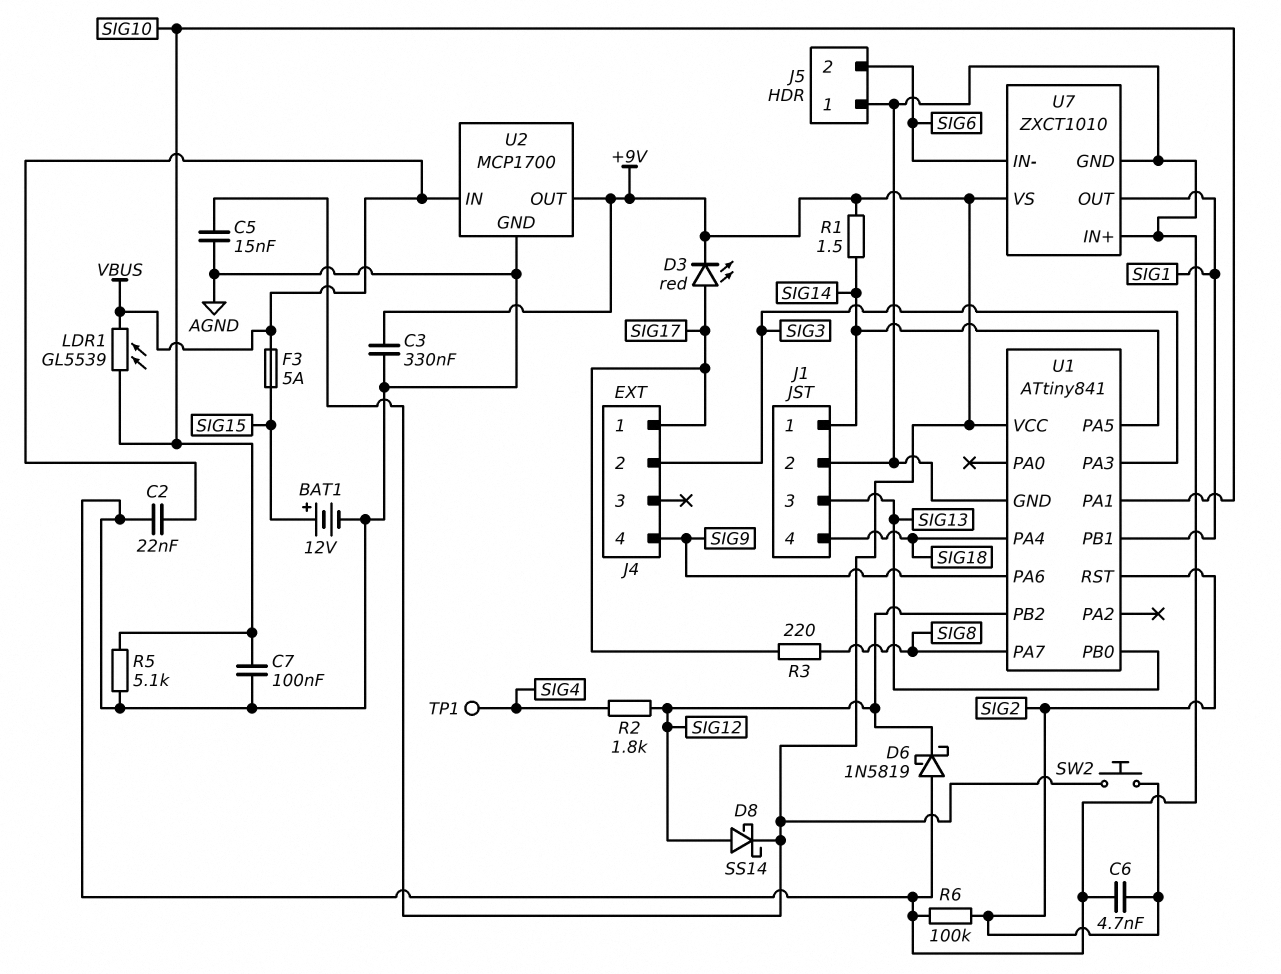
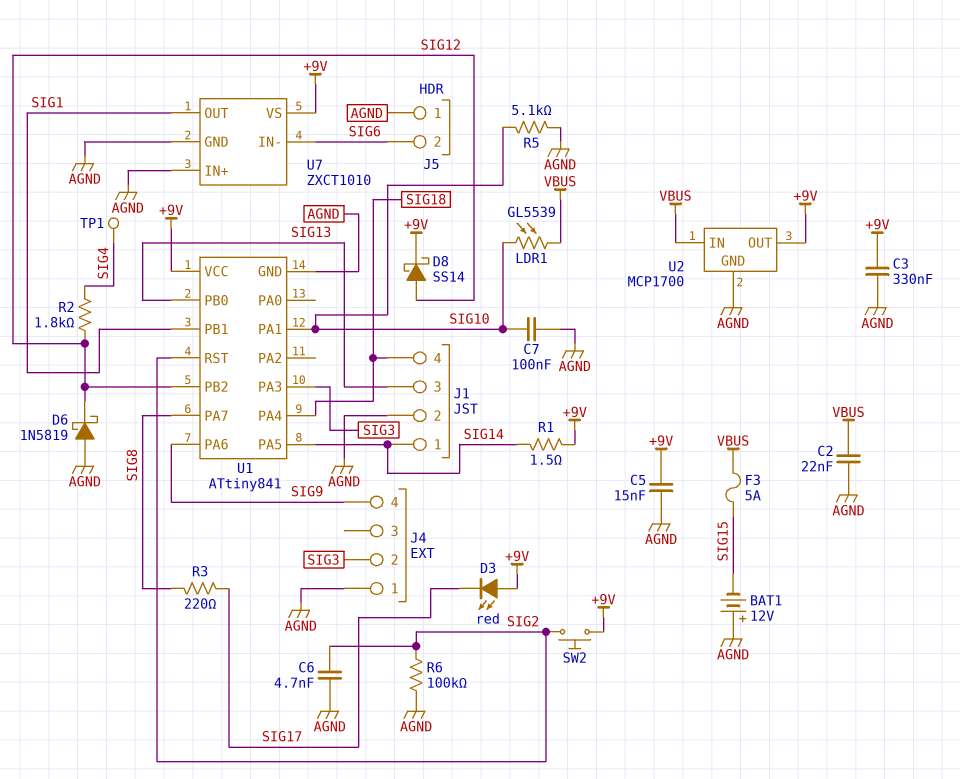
BAT1: 12V (plus SIG15, minus AGND) -> 12V (plus AGND, minus SIG15)
D3: LED red (A SIG17, K +9V) -> LED red (A +9V, K SIG17)
J4 pin 1: SIG17 -> AGND

